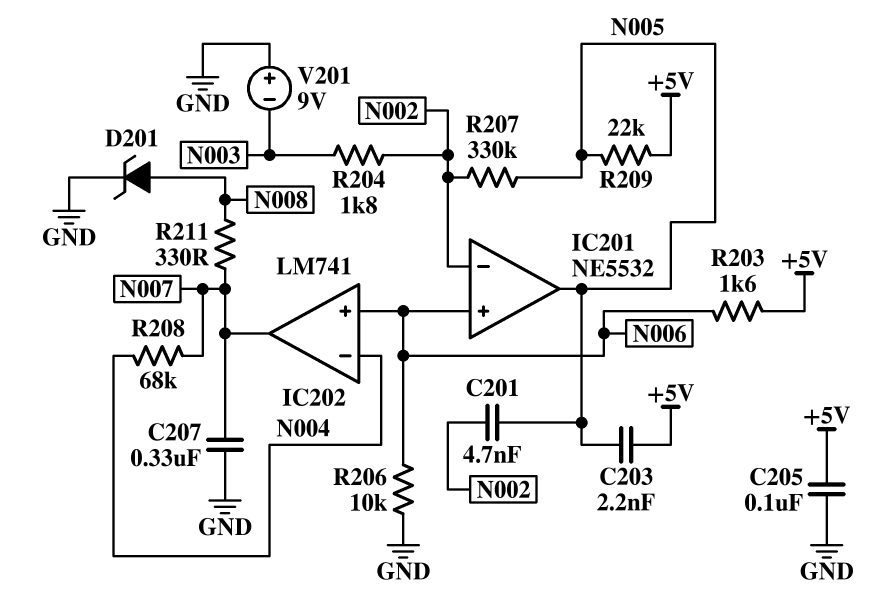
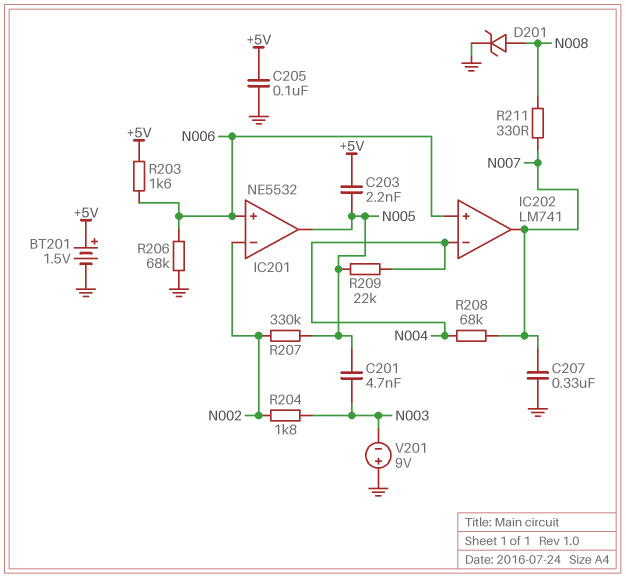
BT201: none -> 1.5V (plus +5V, minus GND)
C201: 4.7nF (N002, N005) -> 4.7nF (N003, N005)
R206: 10k (GND, N006) -> 68k (GND, N006)
R209: 22k (+5V, N005) -> 22k (N004, N005)

